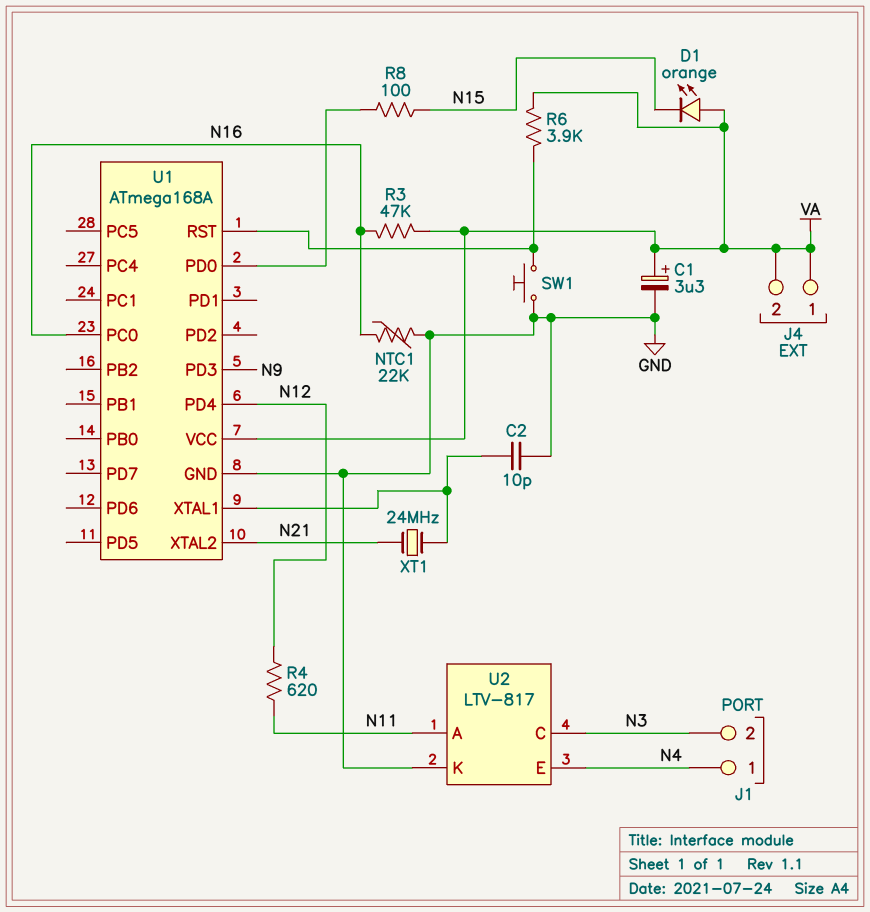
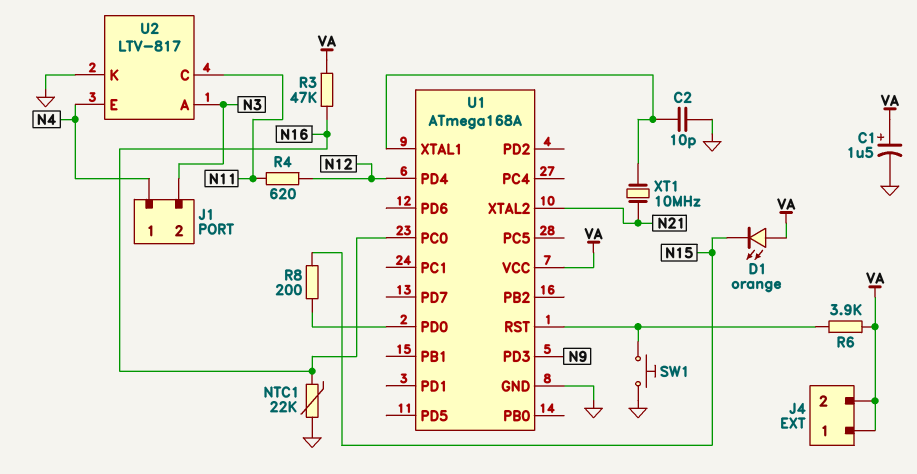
C1: 3.3uF (plus VA, minus GND) -> 1.5uF (plus VA, minus GND)
R8: 100 (N15, U1/PD0) -> 200 (N15, U1/PD0)
U2 pin A: N11 -> N3
U2 pin C: N3 -> N11
XT1: 24MHz (N21, U1/XTAL1) -> 10MHz (N21, U1/XTAL1)

